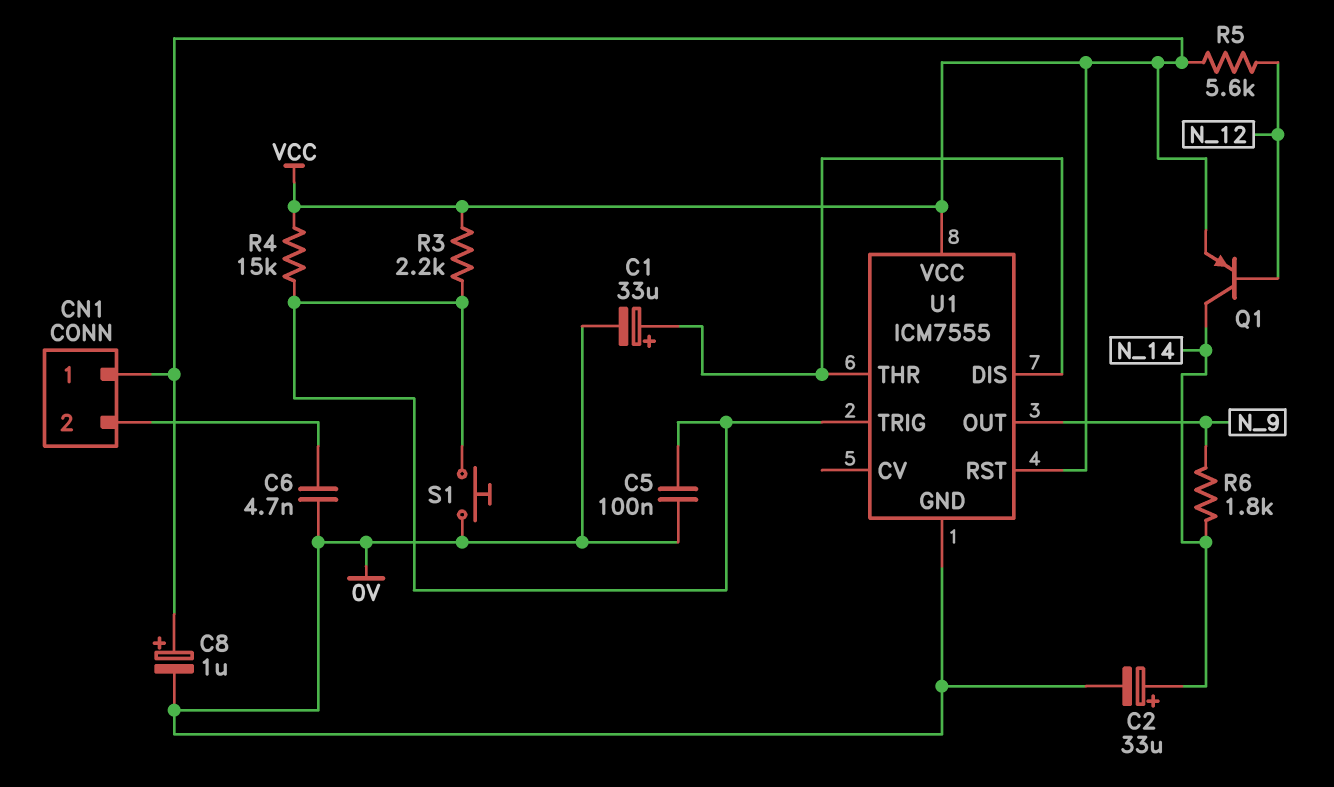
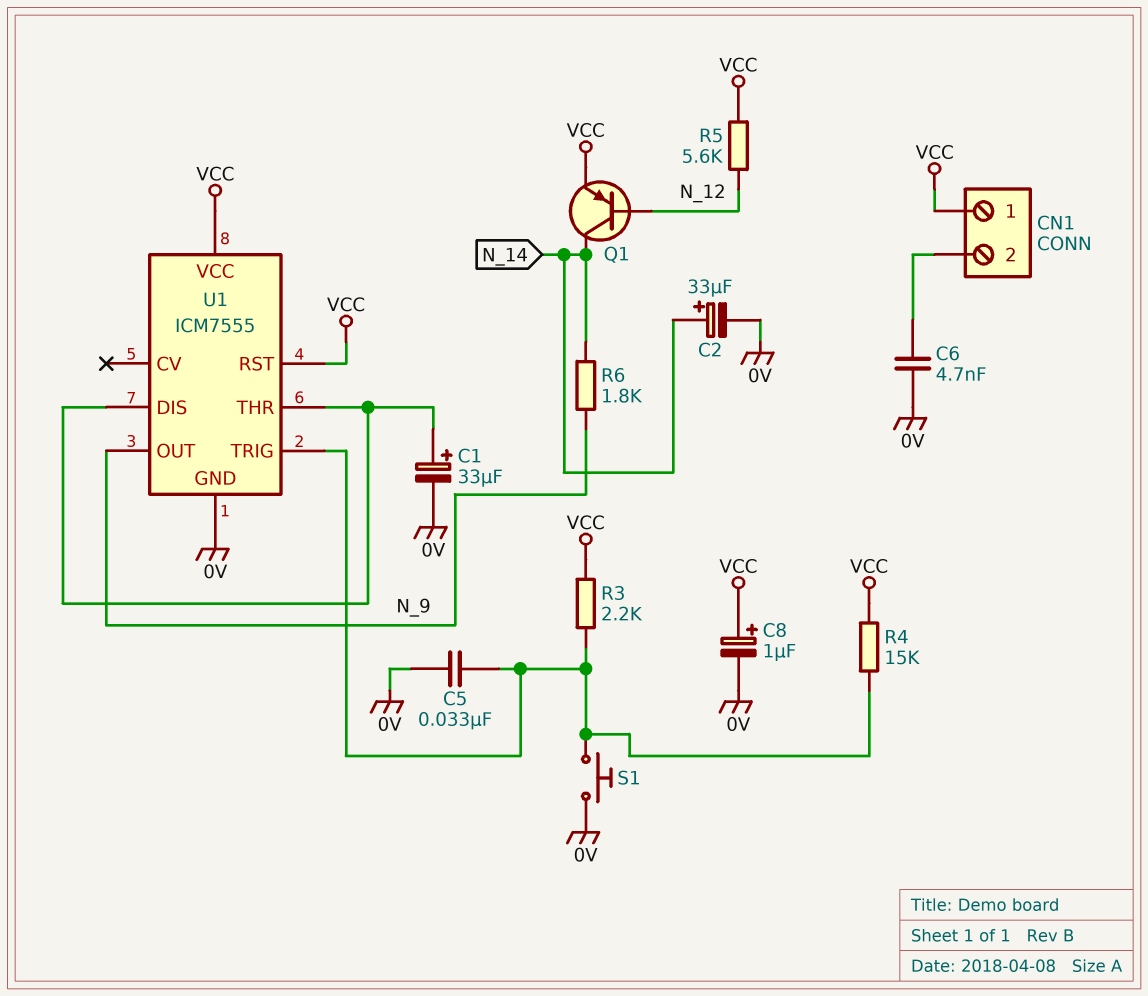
C5: 100nF (0V, U1/TRIG) -> 33nF (0V, U1/TRIG)

